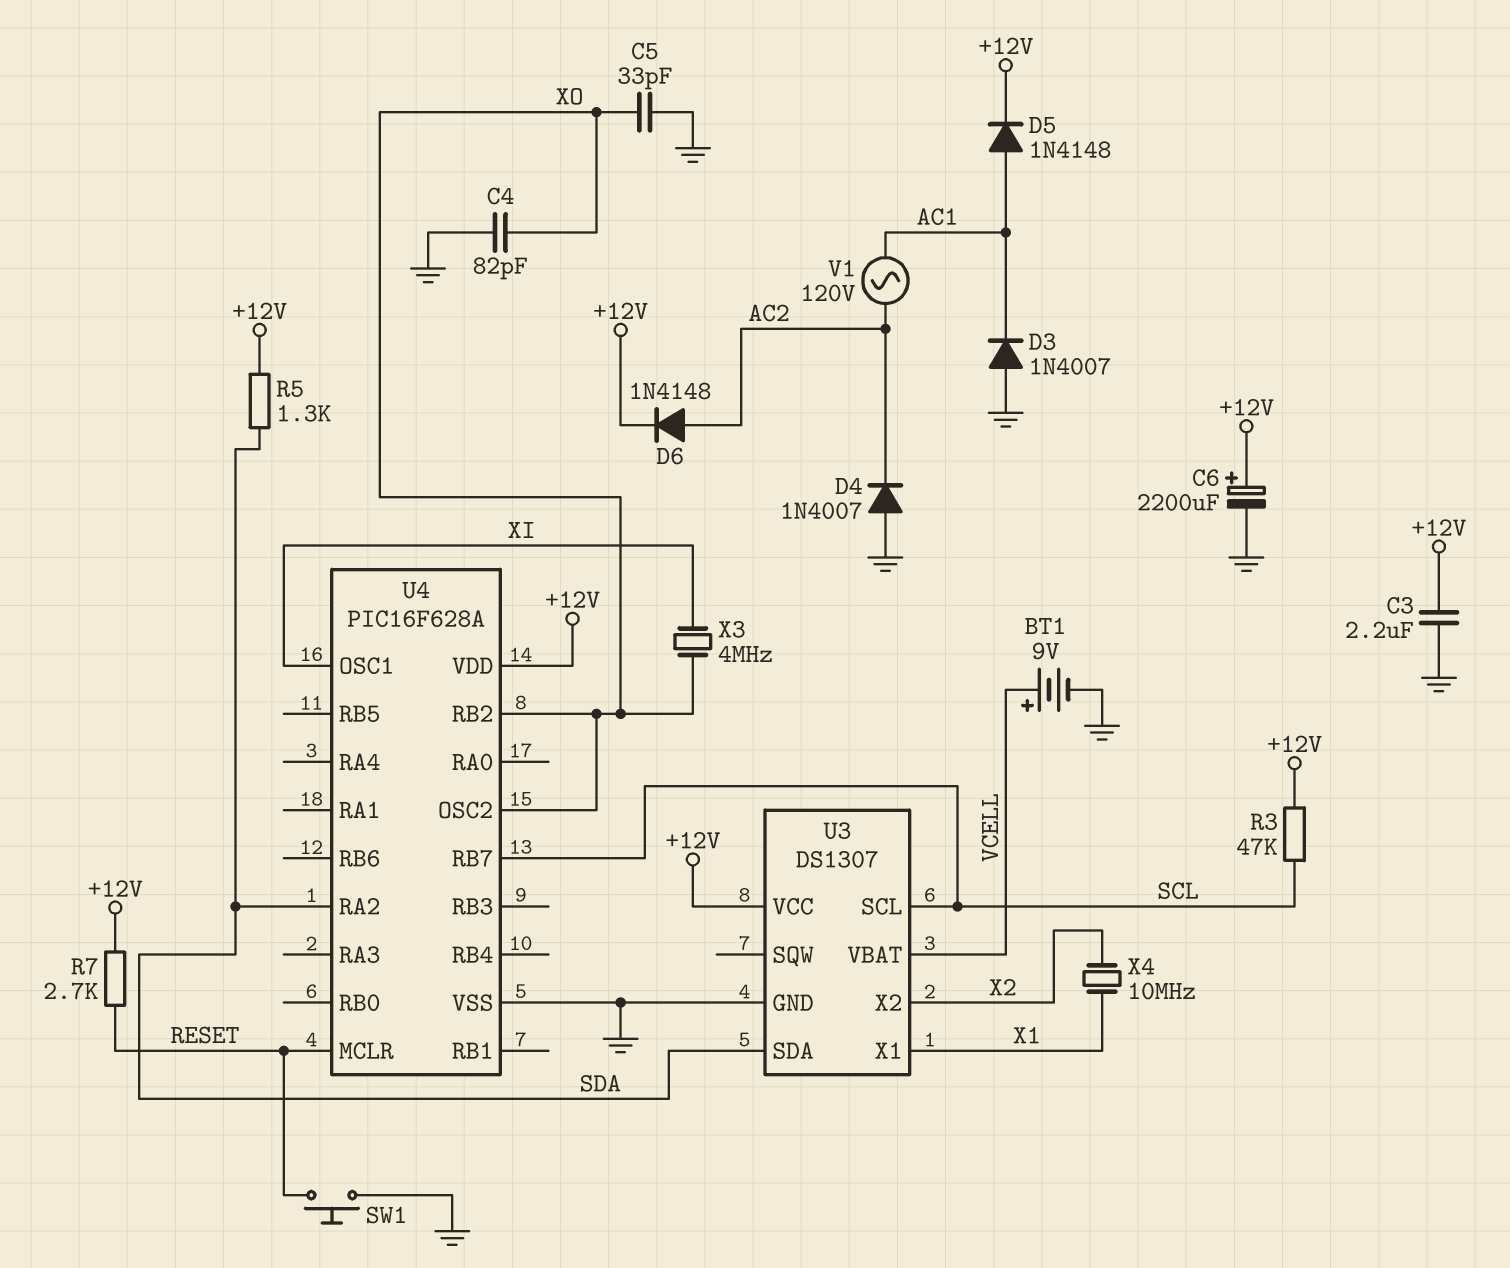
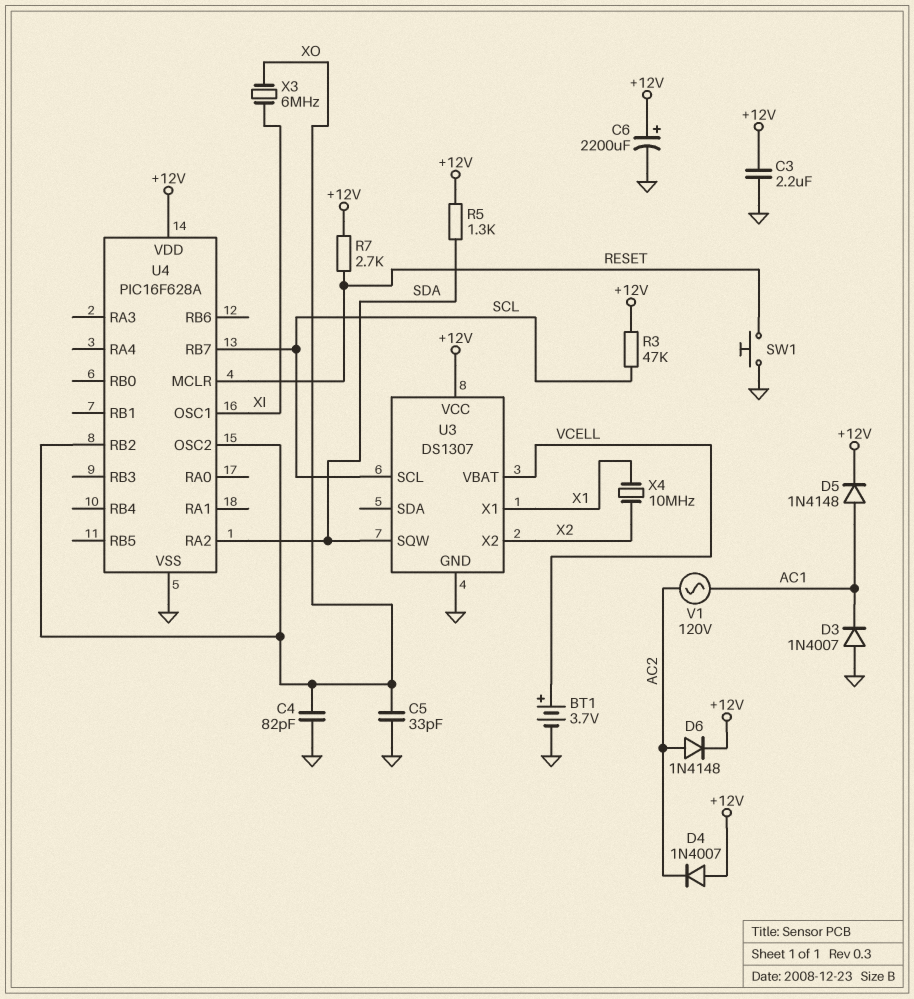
BT1: 9V (plus VCELL, minus GND) -> 3.7V (plus VCELL, minus GND)
D4: diode 1N4007 (A GND, K AC2) -> diode 1N4007 (A +12V, K AC2)
U3 pin SDA: SDA -> none
U3 pin SQW: none -> SDA
X3: 4MHz (XI, XO) -> 6MHz (XI, XO)

